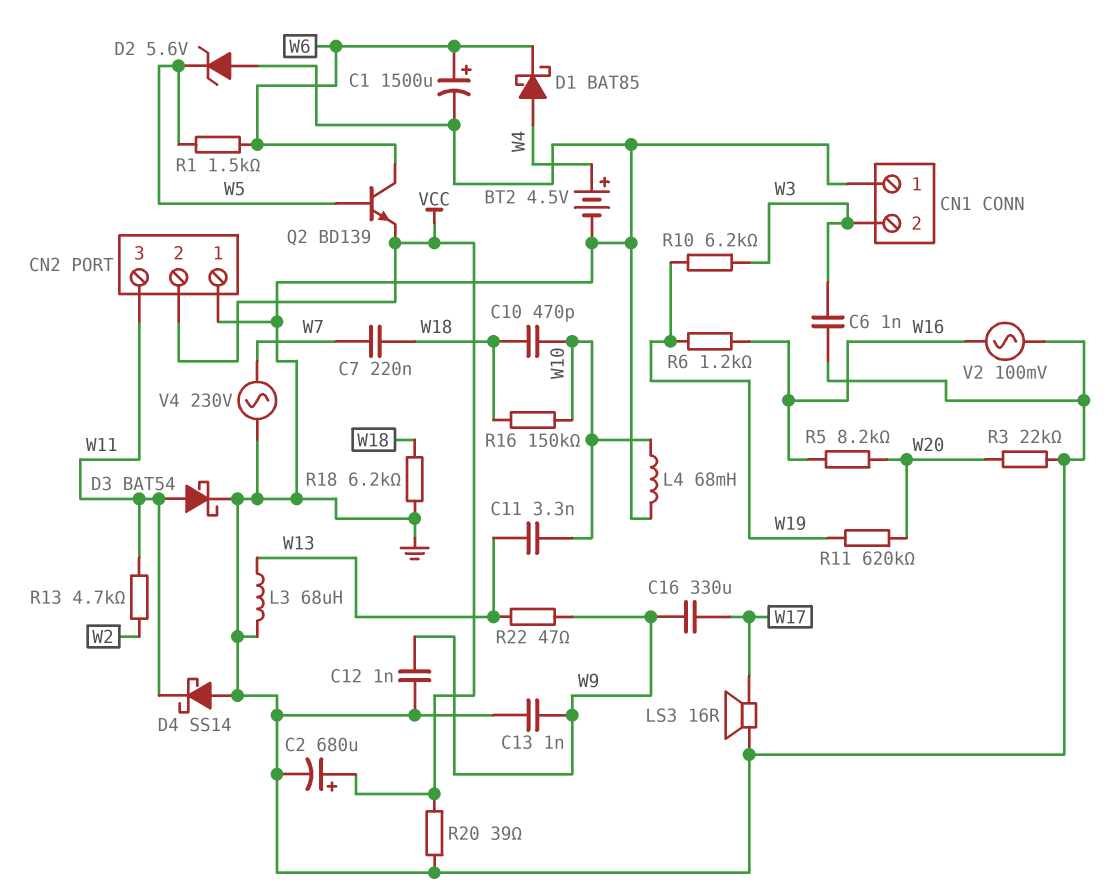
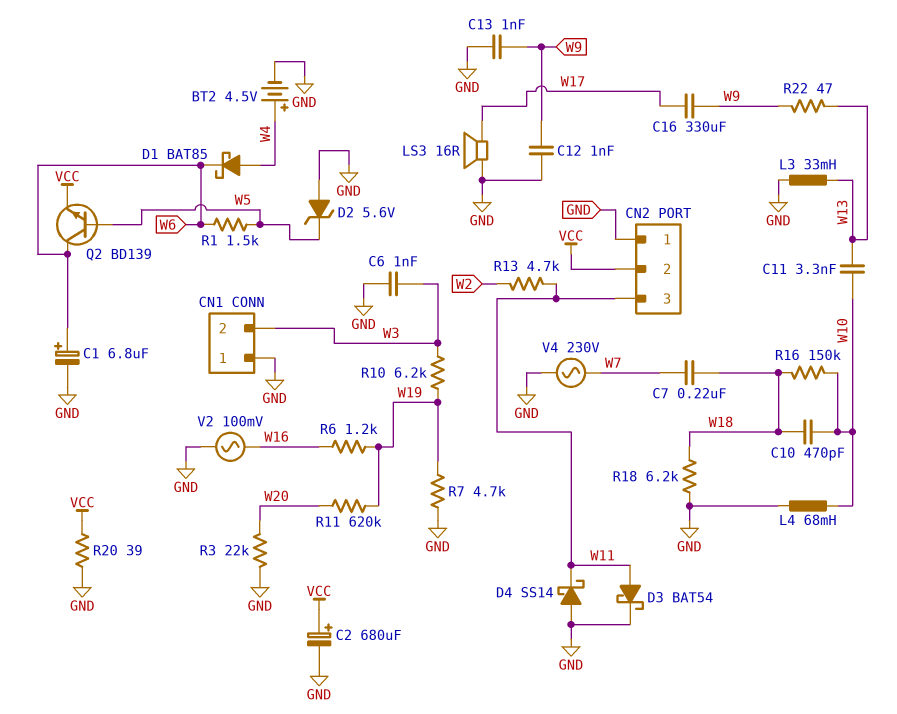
C1: 1500uF (plus W6, minus GND) -> 6.8uF (plus W6, minus GND)
L3: 68uH (GND, W13) -> 33mH (GND, W13)
R5: 8.2k (W16, W20) -> none
R7: none -> 4.7k (GND, W19)

